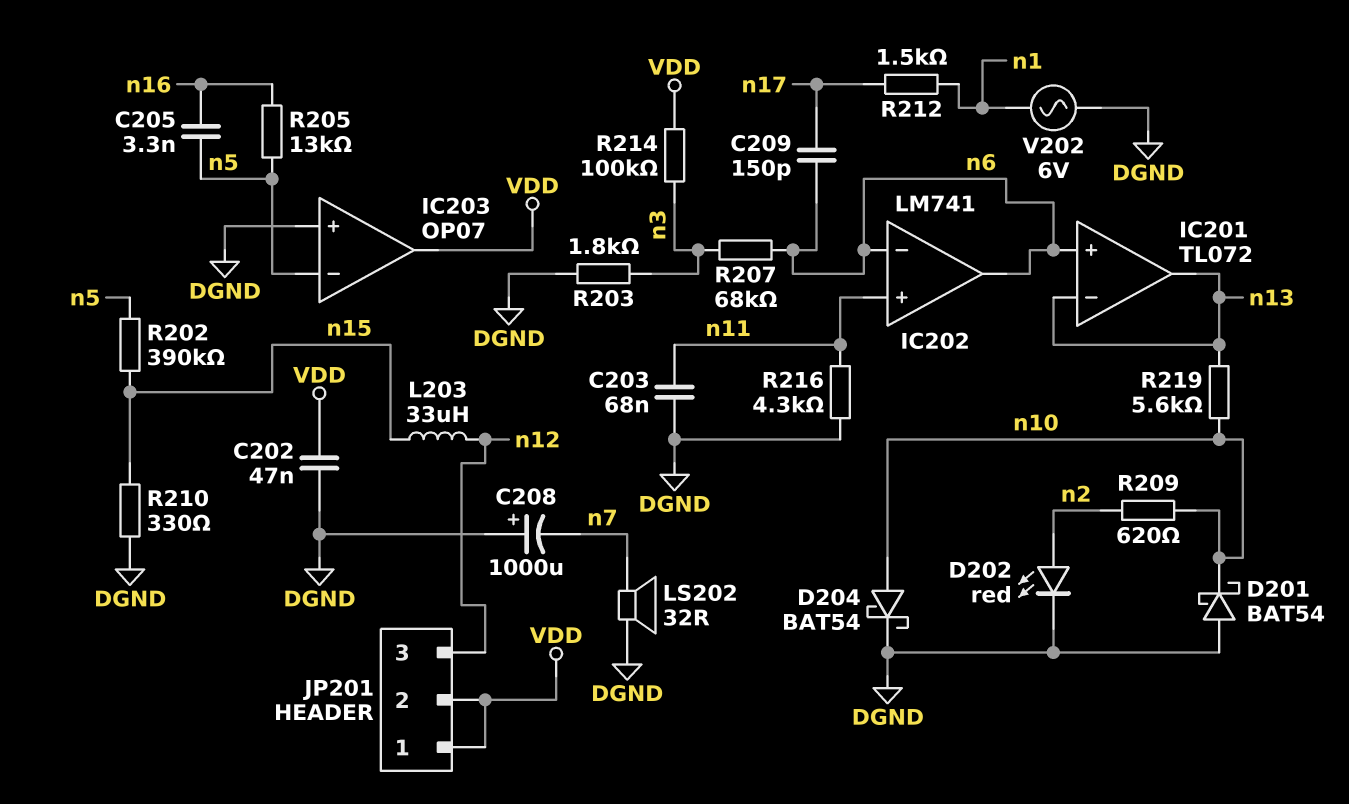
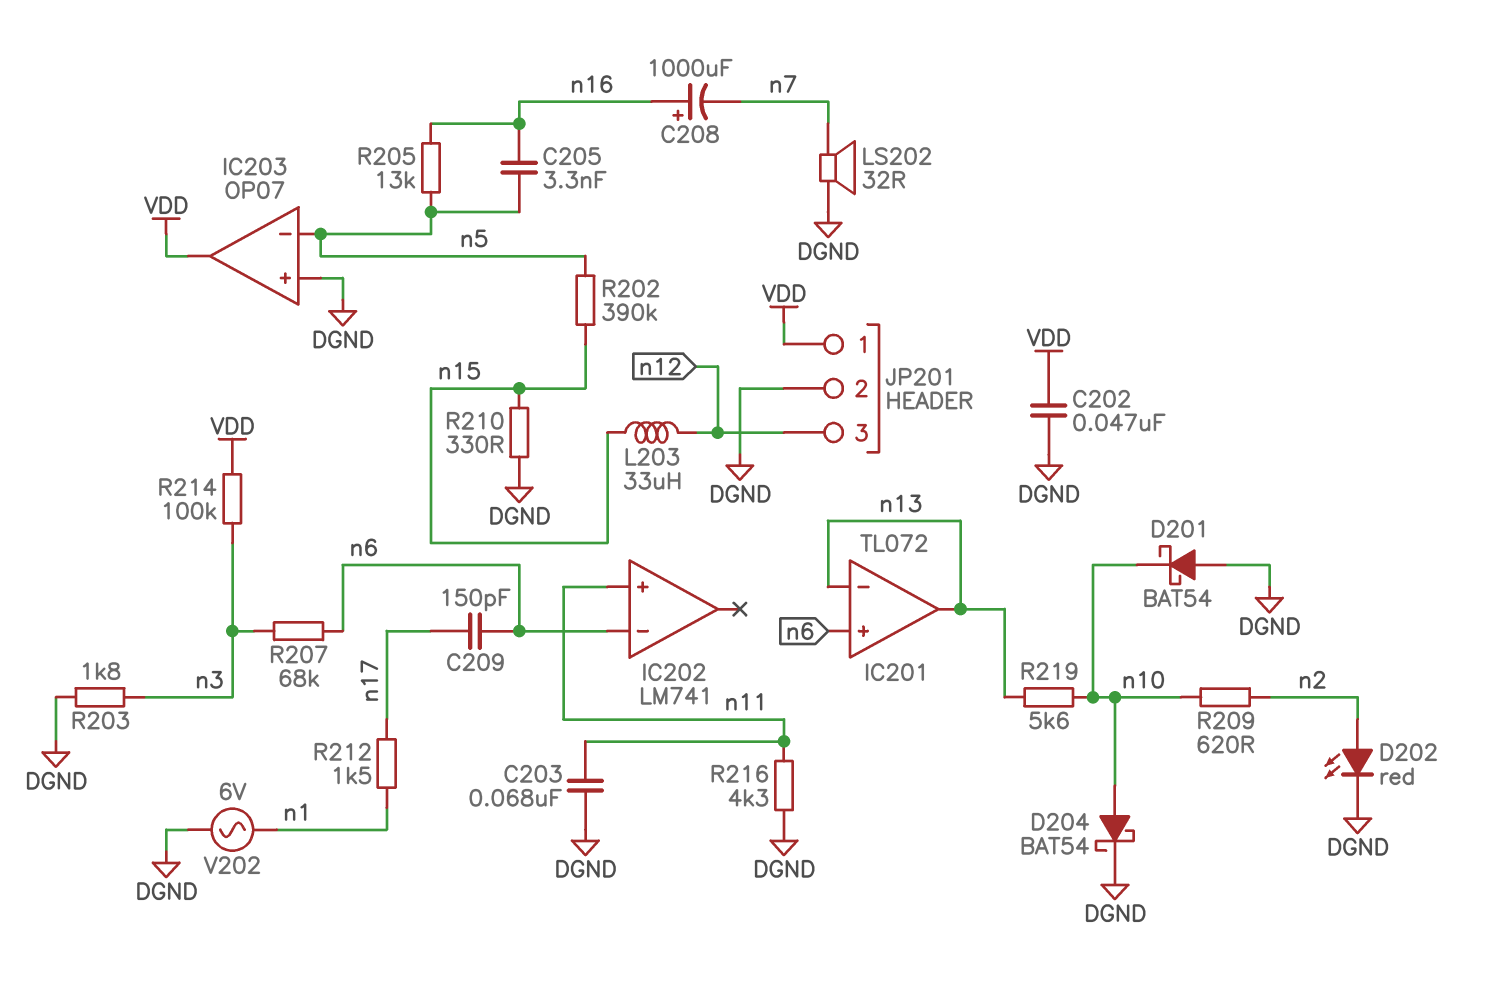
C208: 1000uF (plus DGND, minus n7) -> 1000uF (plus n16, minus n7)
IC202 pin out: n6 -> none
JP201 pin 2: VDD -> DGND

